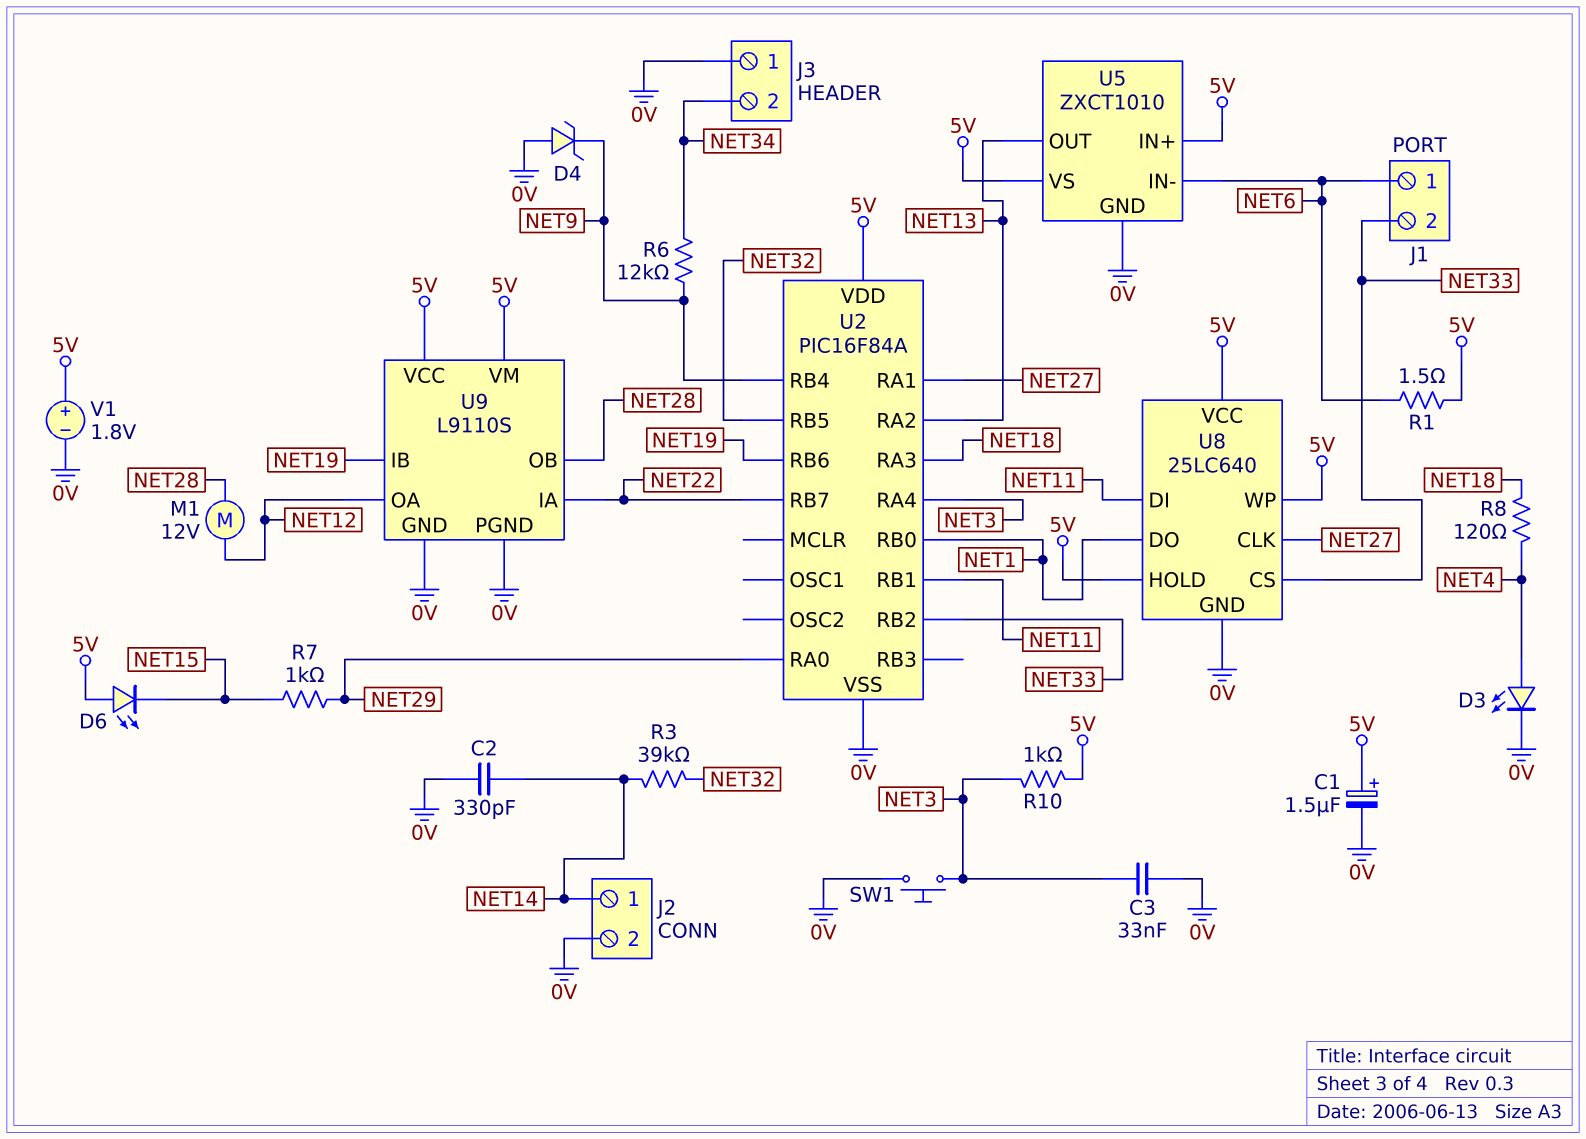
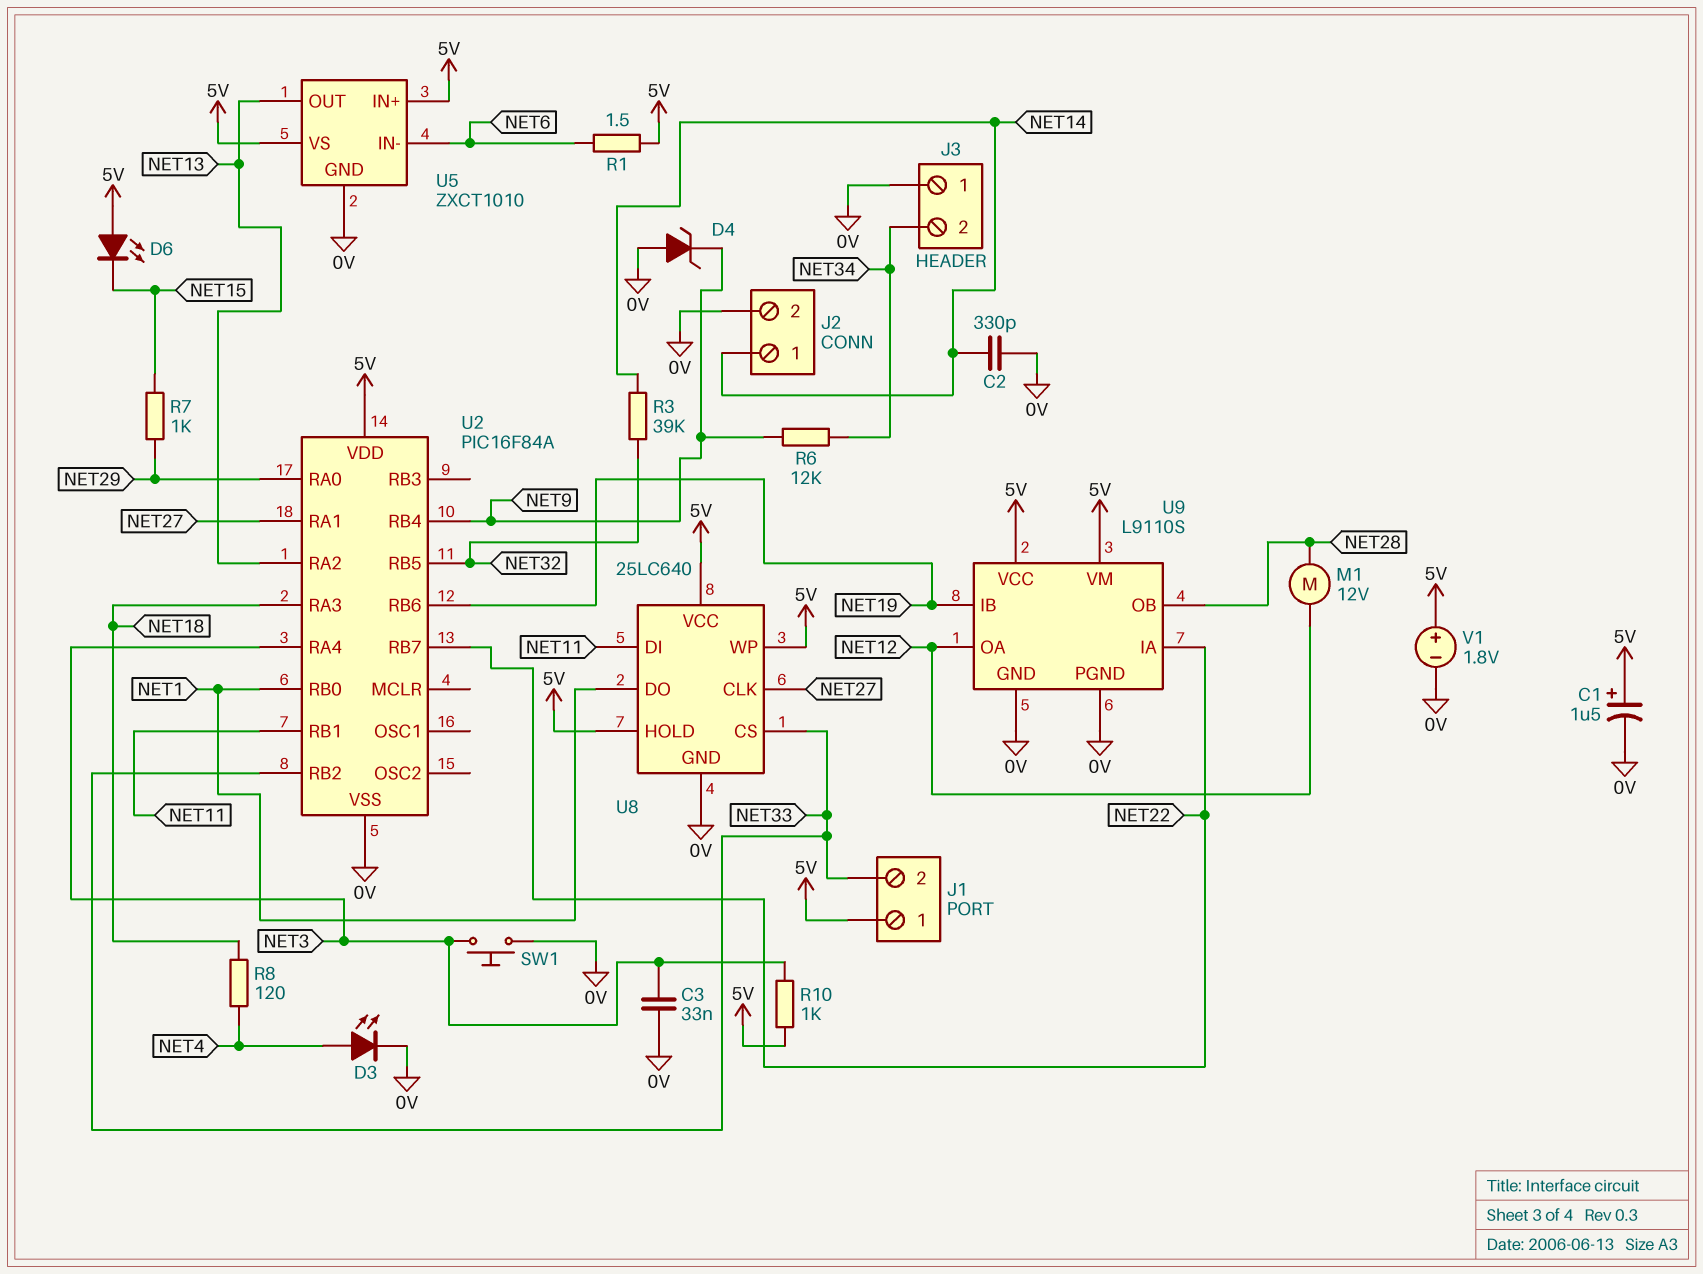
J1 pin 1: NET6 -> 5V

